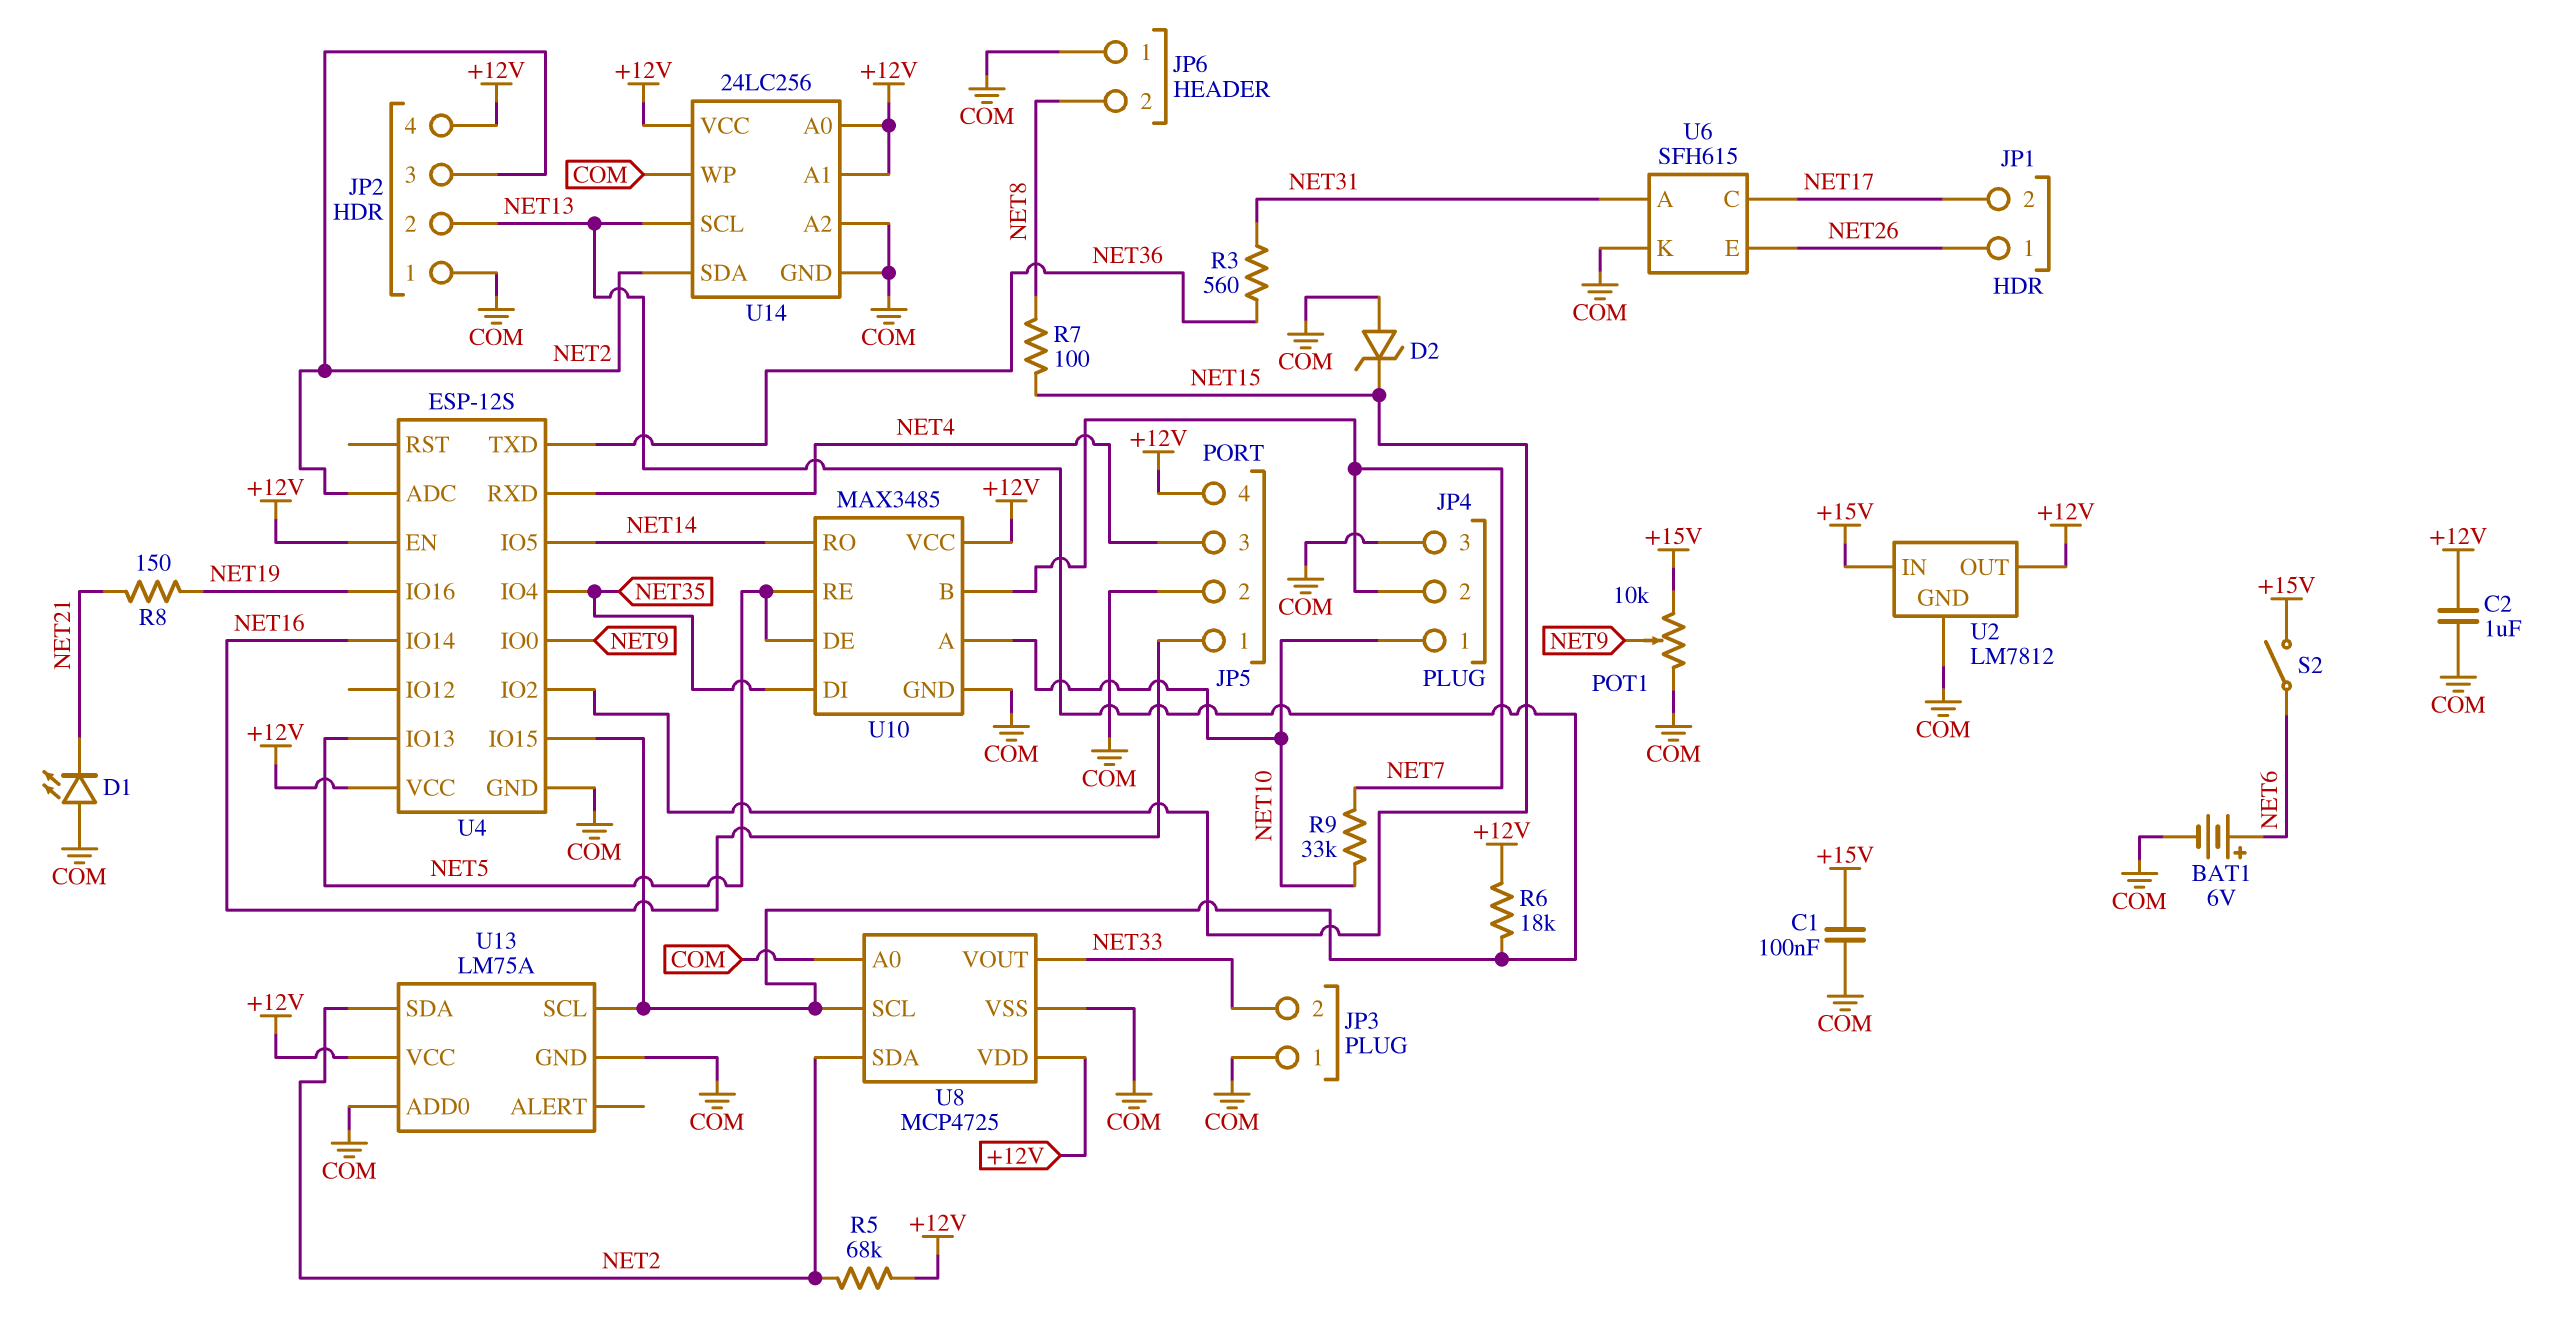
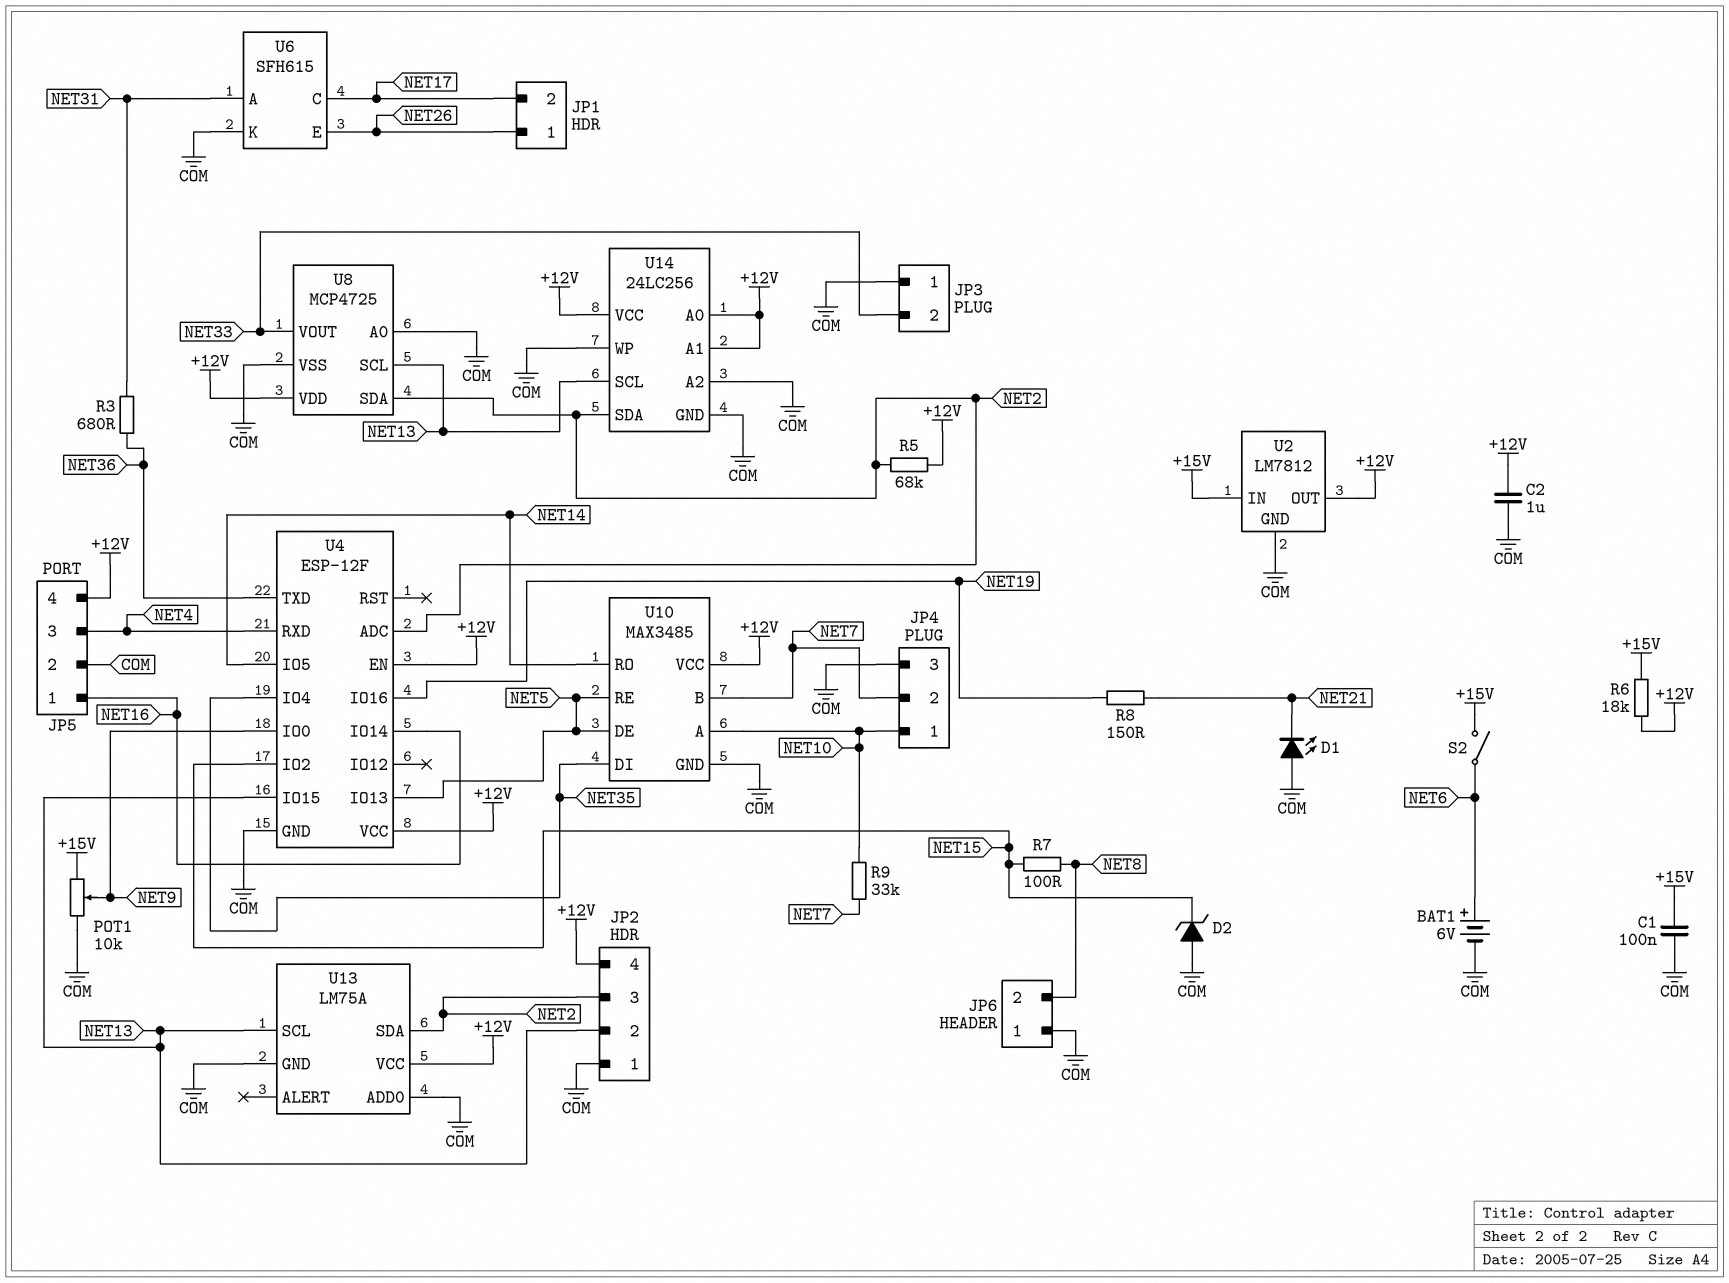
R3: 560 (NET31, NET36) -> 680 (NET31, NET36)
R6: 18k (+12V, NET13) -> 18k (+12V, +15V)
U4: ESP-12S -> ESP-12F

